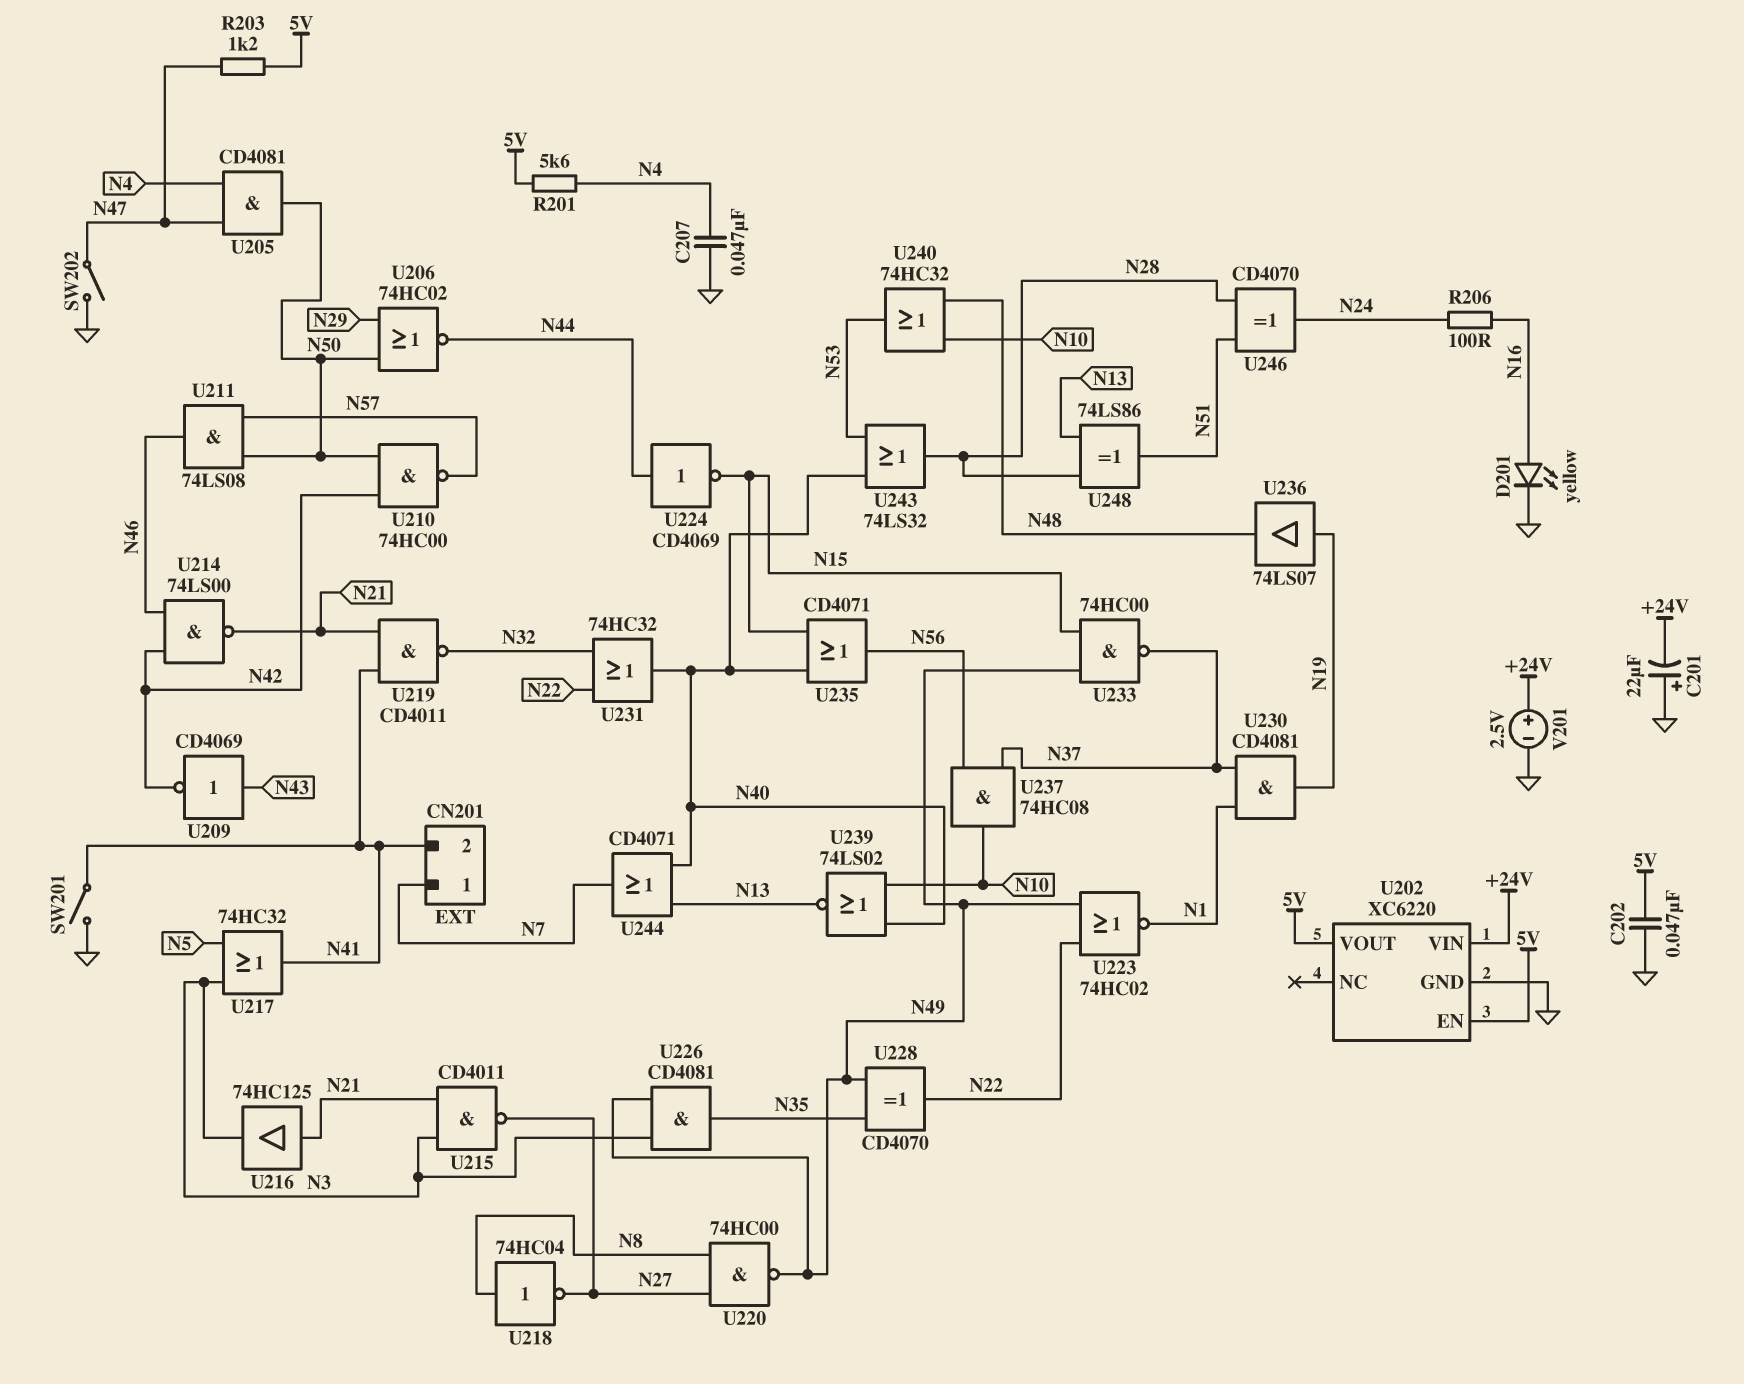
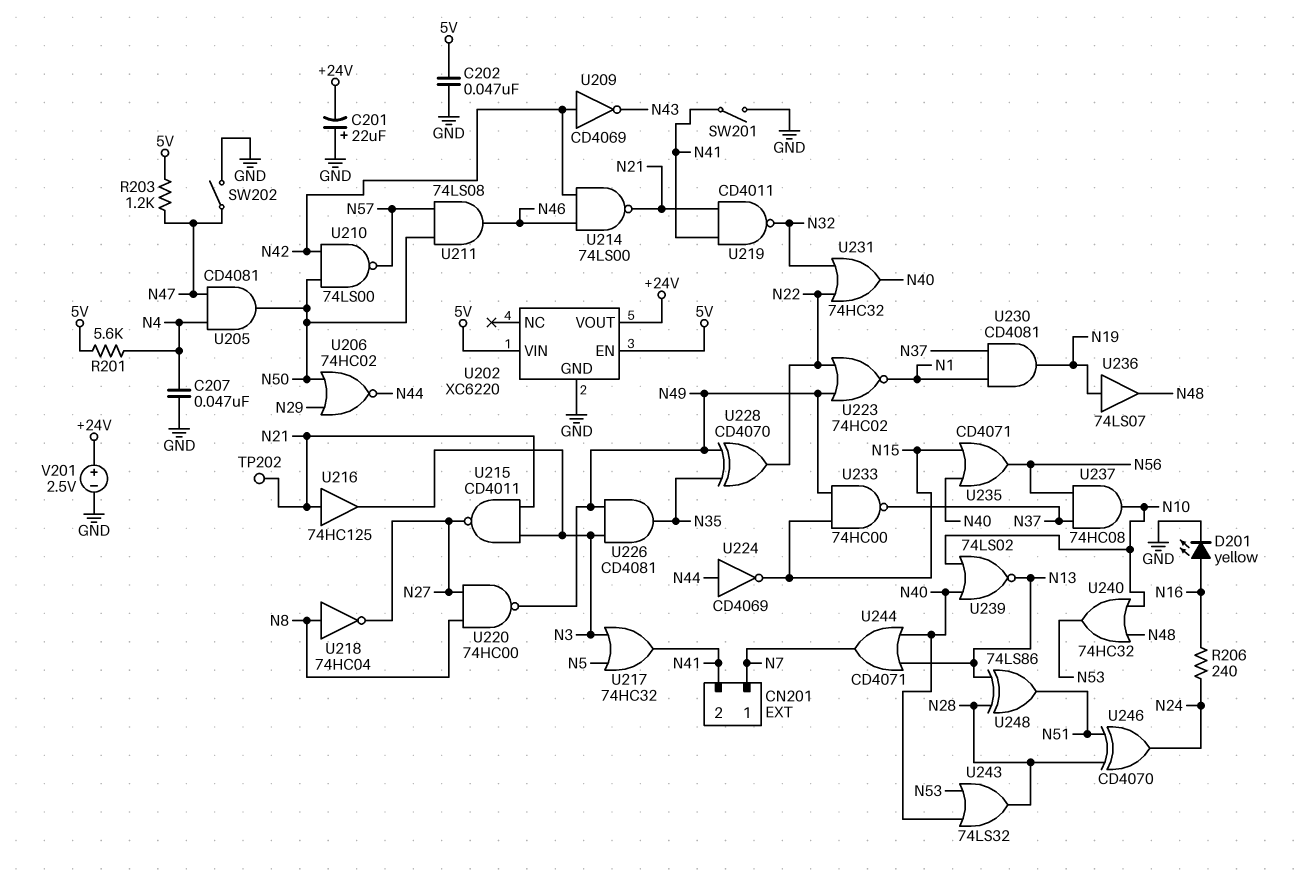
R206: 100 (N16, N24) -> 240 (N16, N24)
TP202: none -> test point (N21)
U202 pin VIN: +24V -> 5V
U202 pin VOUT: 5V -> +24V
U209: NOT CD4069 (in N43, out N42) -> NOT CD4069 (in N42, out N43)
U210: NAND 74HC00 (in N42, in N50, out N57) -> NAND 74LS00 (in N42, in N50, out N57)

